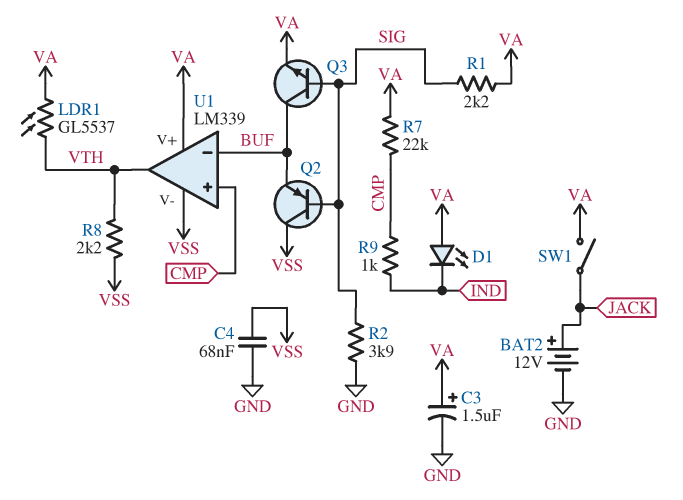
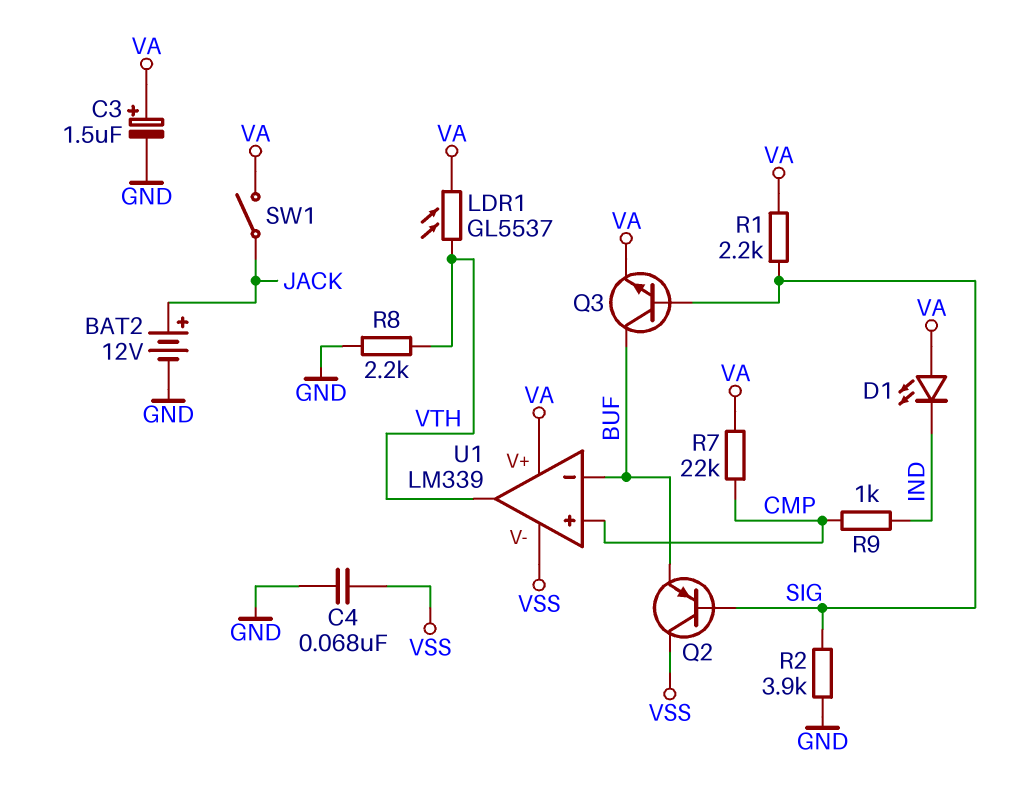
R8: 2.2k (VSS, VTH) -> 2.2k (GND, VTH)

